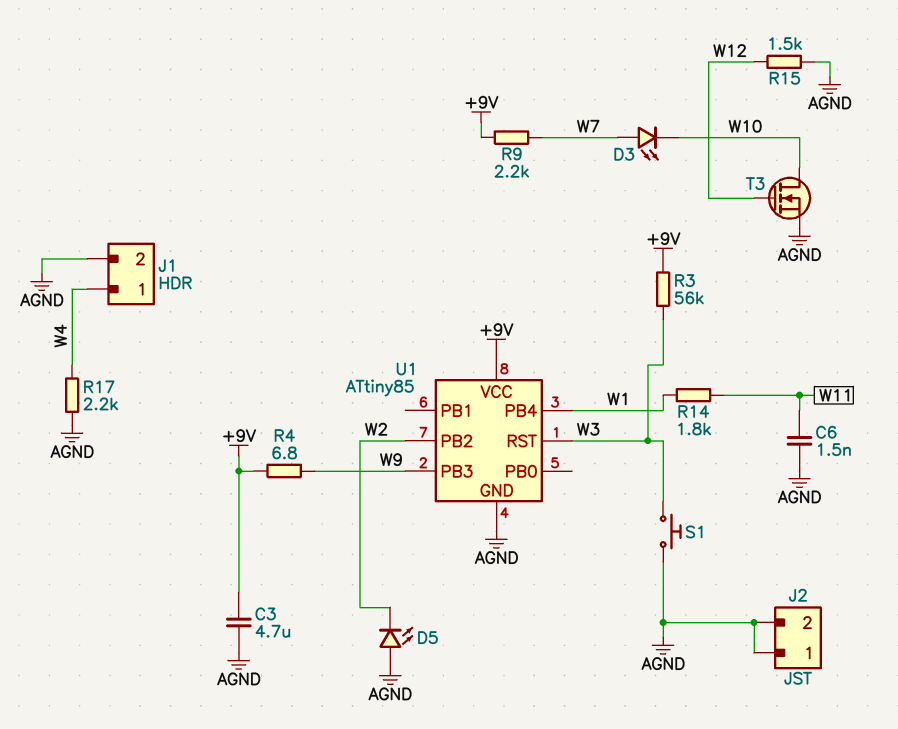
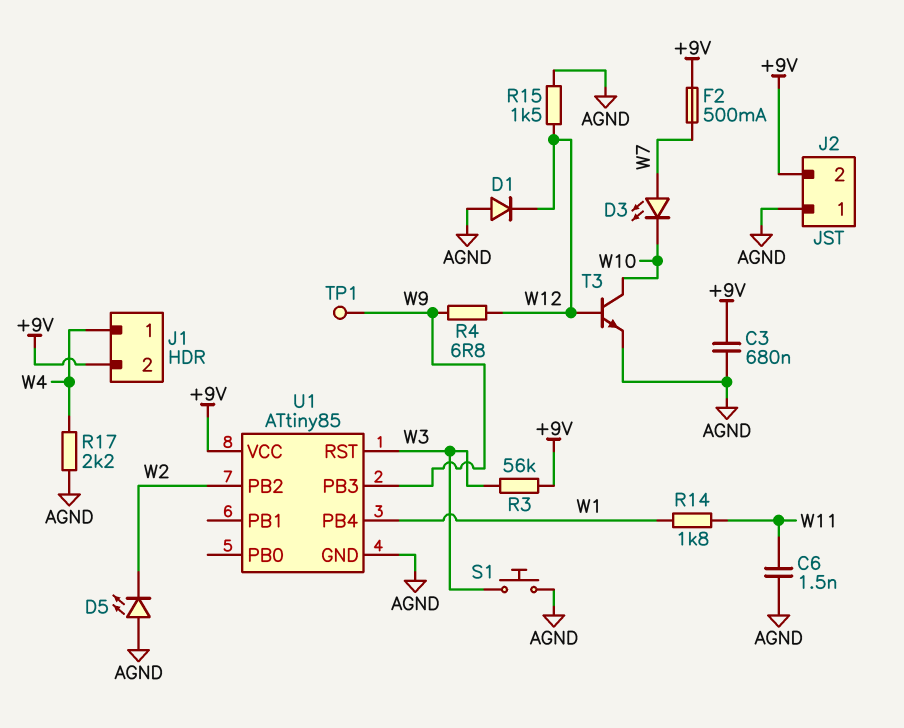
C3: 4.7uF (+9V, AGND) -> 680nF (+9V, AGND)
D1: none -> diode (A AGND, K W12)
F2: none -> 500mA (+9V, W7)
J1 pin 2: AGND -> +9V
J2 pin 2: AGND -> +9V
R4: 6.8 (+9V, W9) -> 6.8 (W9, W12)
R9: 2.2k (+9V, W7) -> none
T3: NMOS (G W12, D W10, S AGND) -> NPN (B W12, C W10, E AGND)
TP1: none -> test point (W9)

